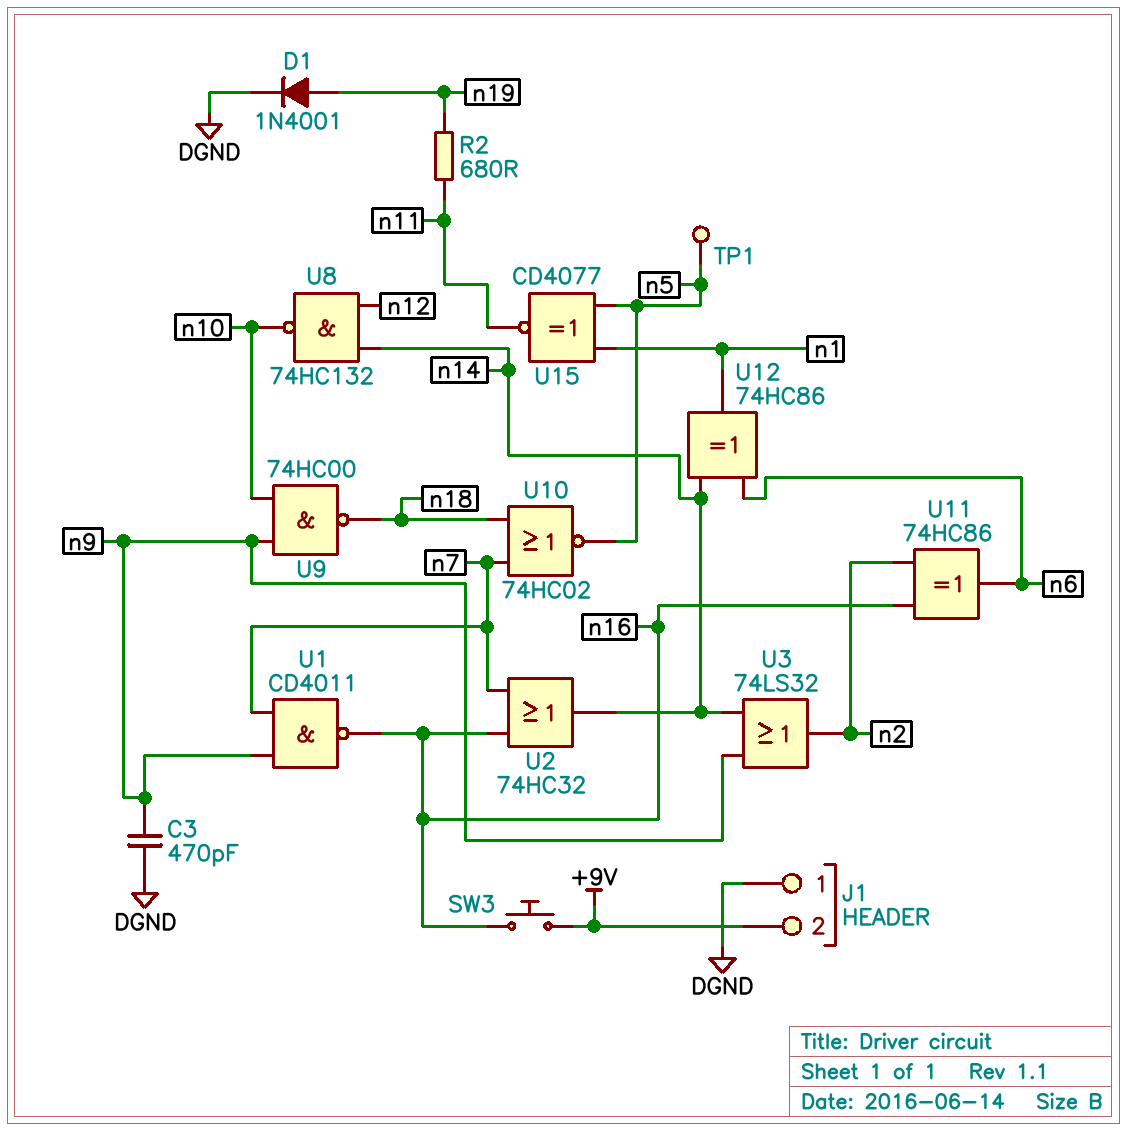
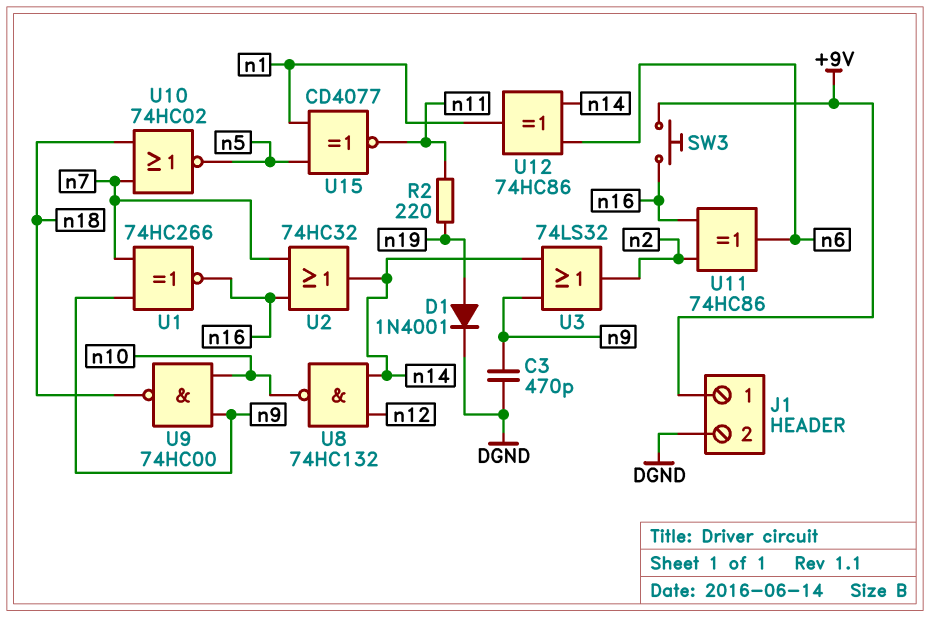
J1 pin 1: DGND -> +9V
J1 pin 2: +9V -> DGND
R2: 680 (n11, n19) -> 220 (n11, n19)
TP1: test point (n5) -> none
U1: NAND CD4011 (in n7, in n9, out n16) -> XNOR 74HC266 (in n7, in n9, out n16)

